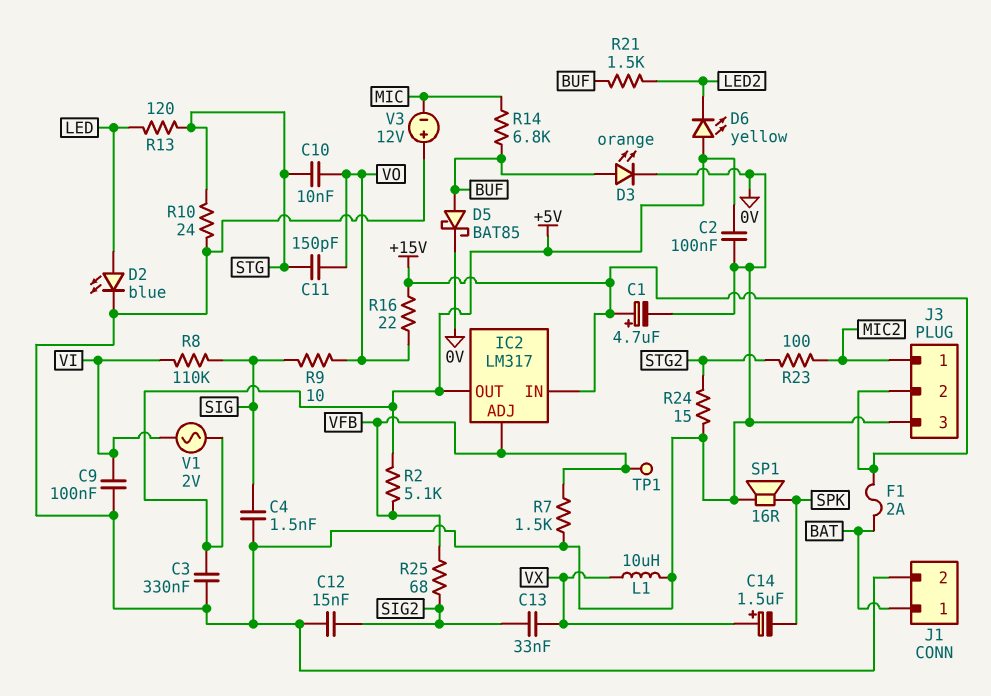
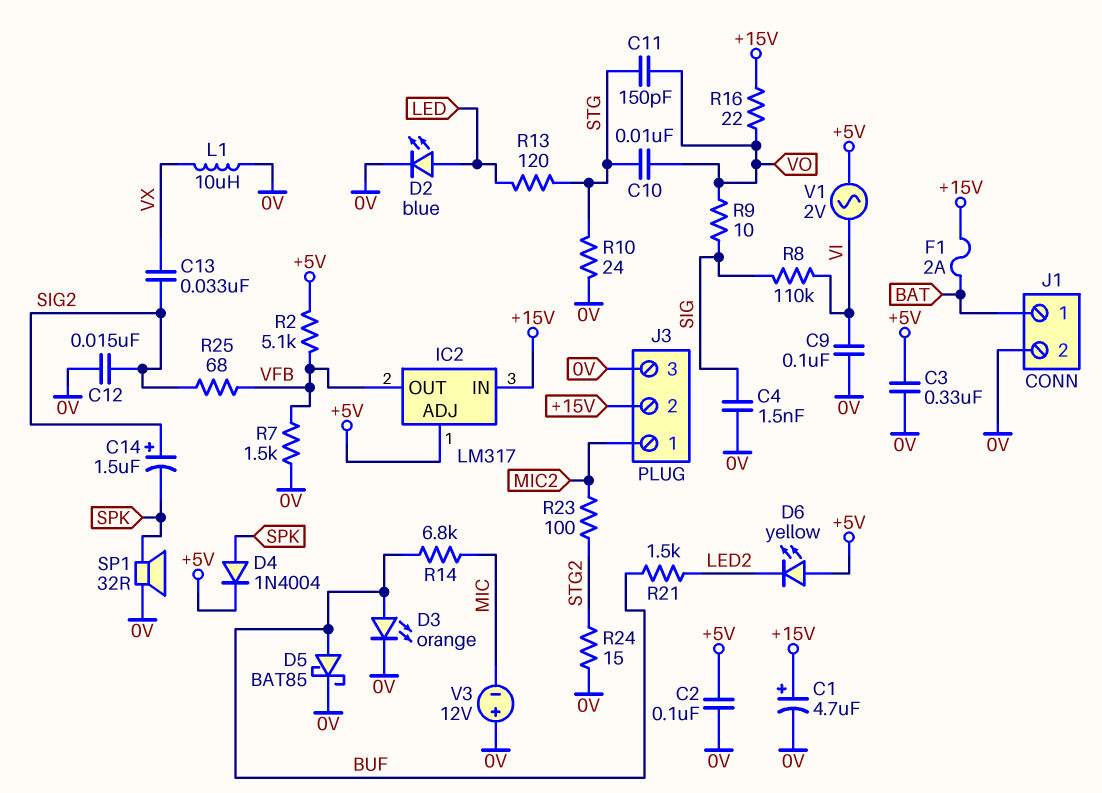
C14: 1.5uF (plus VX, minus SPK) -> 1.5uF (plus SIG2, minus SPK)
D4: none -> diode 1N4004 (A SPK, K +5V)
IC2 pin ADJ: VFB -> +5V
IC2 pin OUT: +5V -> VFB
SP1: speaker 16R (0V, SPK) -> speaker 32R (0V, SPK)
TP1: test point (VFB) -> none

